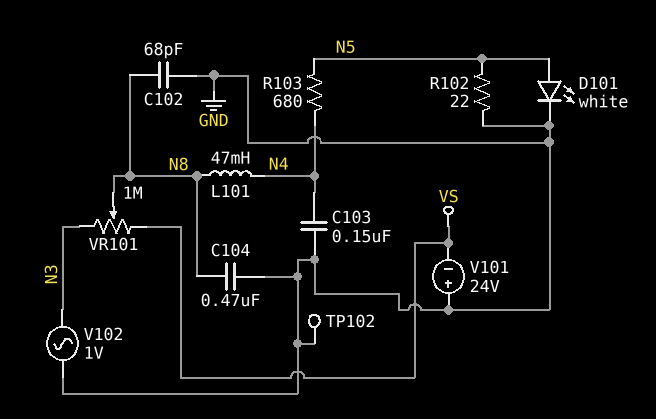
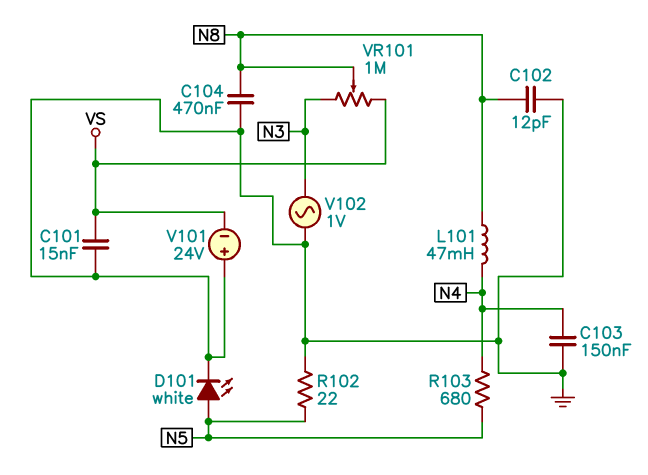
C101: none -> 15nF (GND, VS)
C102: 68pF (GND, N8) -> 12pF (GND, N8)
TP102: test point (GND) -> none

